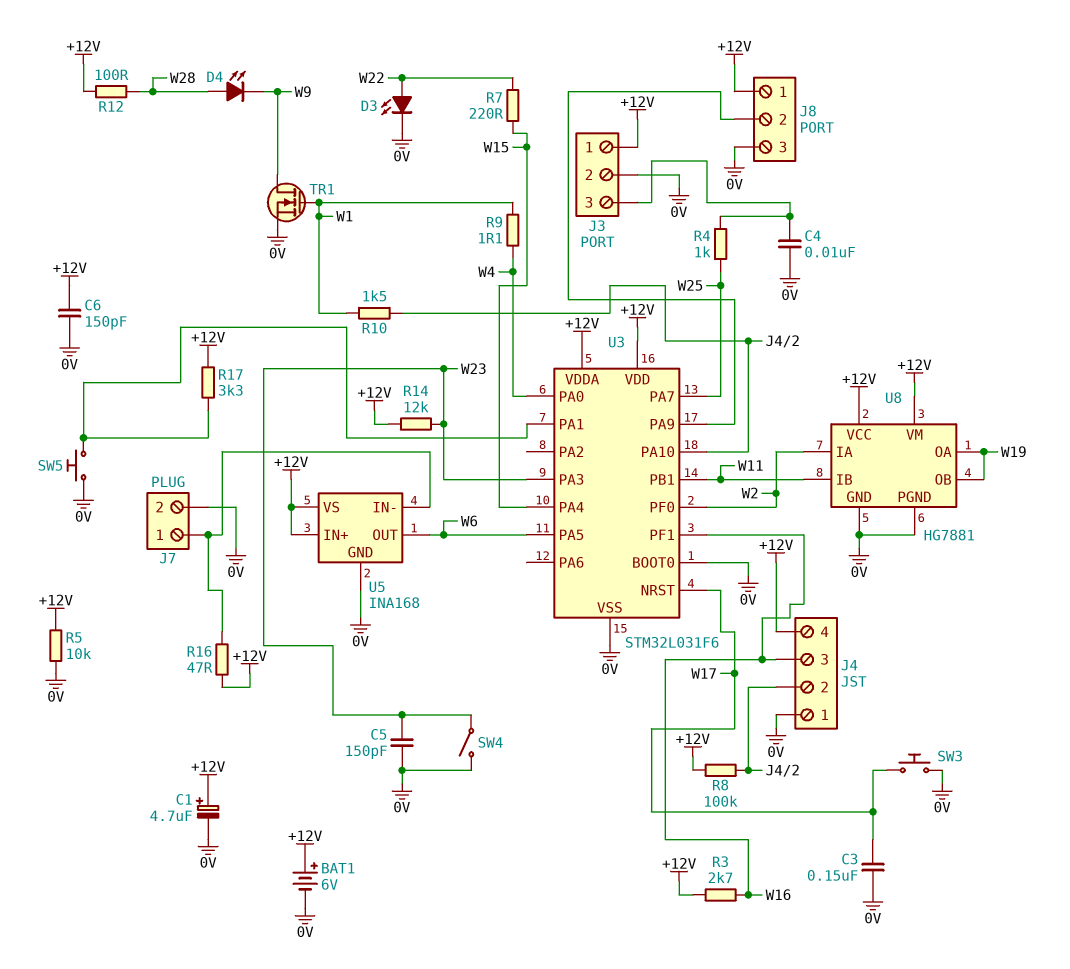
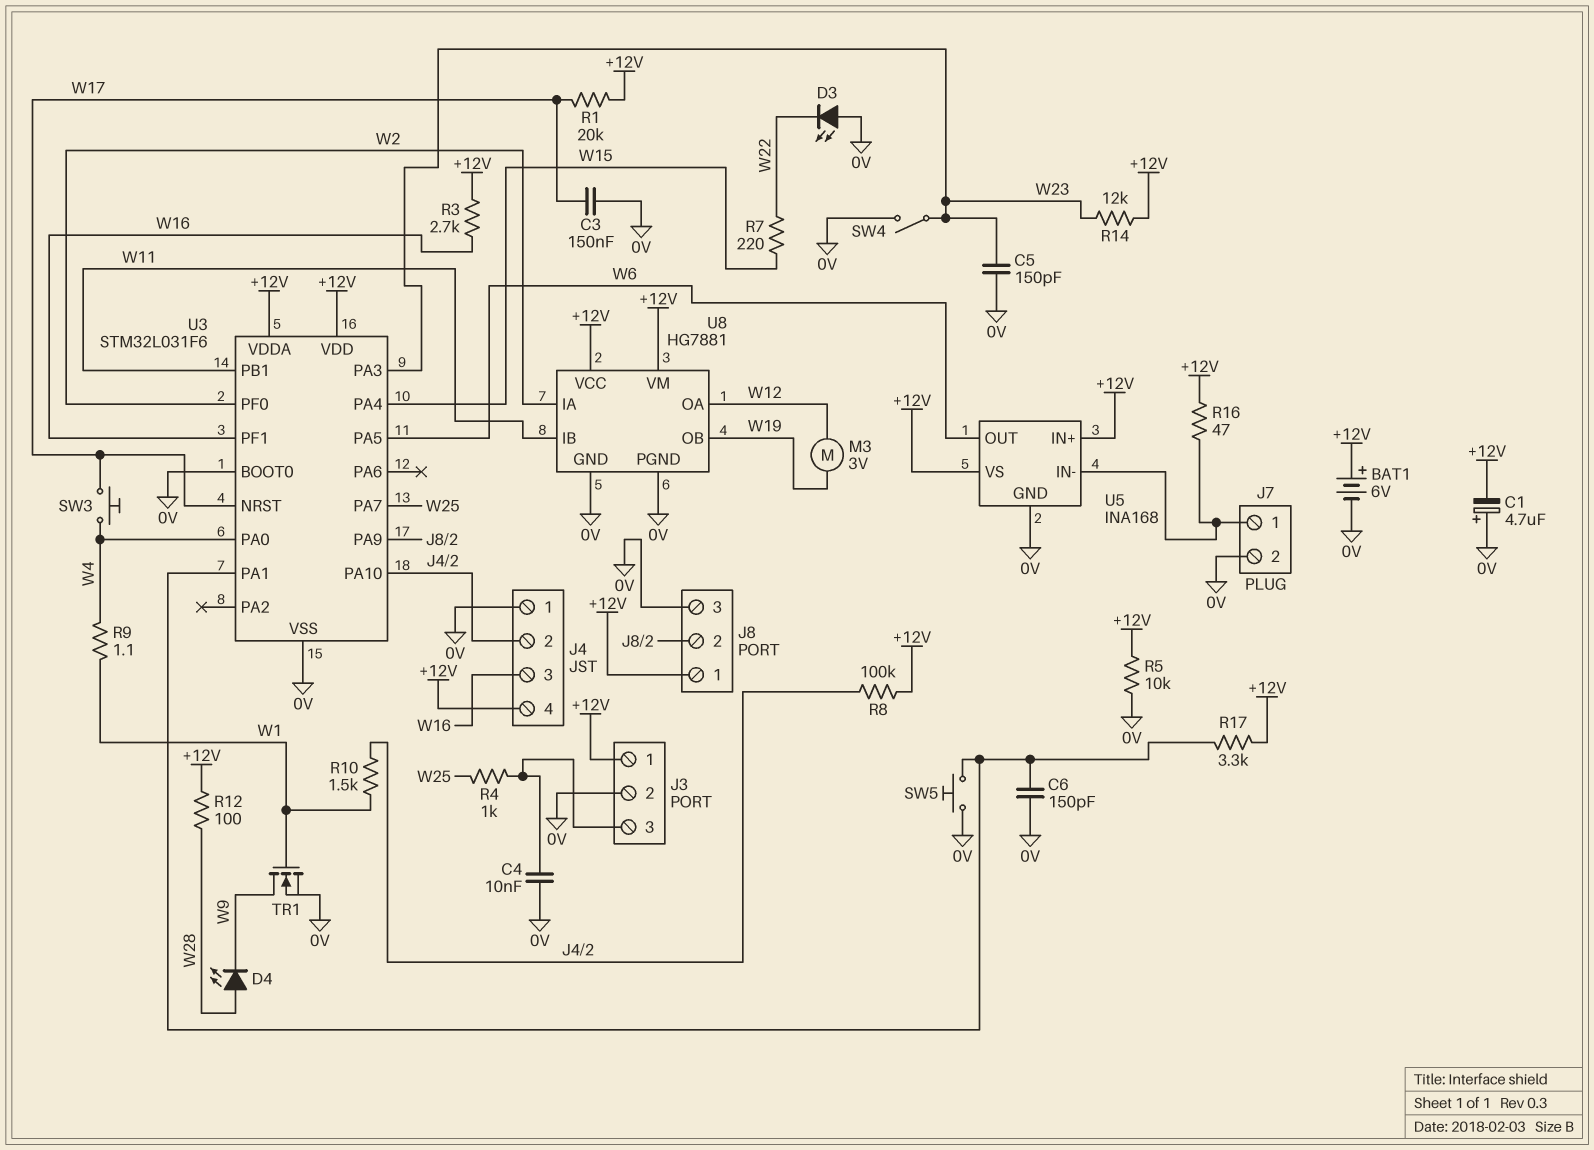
C1: 4.7uF (plus +12V, minus 0V) -> 4.7uF (plus 0V, minus +12V)
C6: 150pF (+12V, 0V) -> 150pF (0V, U3/PA1)
D3: LED (A W22, K 0V) -> LED (A 0V, K W22)
M3: none -> motor 3V (W12, W19)
R1: none -> 20k (+12V, W17)
SW3: button (0V, W17) -> button (W4, W17)
U8 pin OA: W19 -> W12

